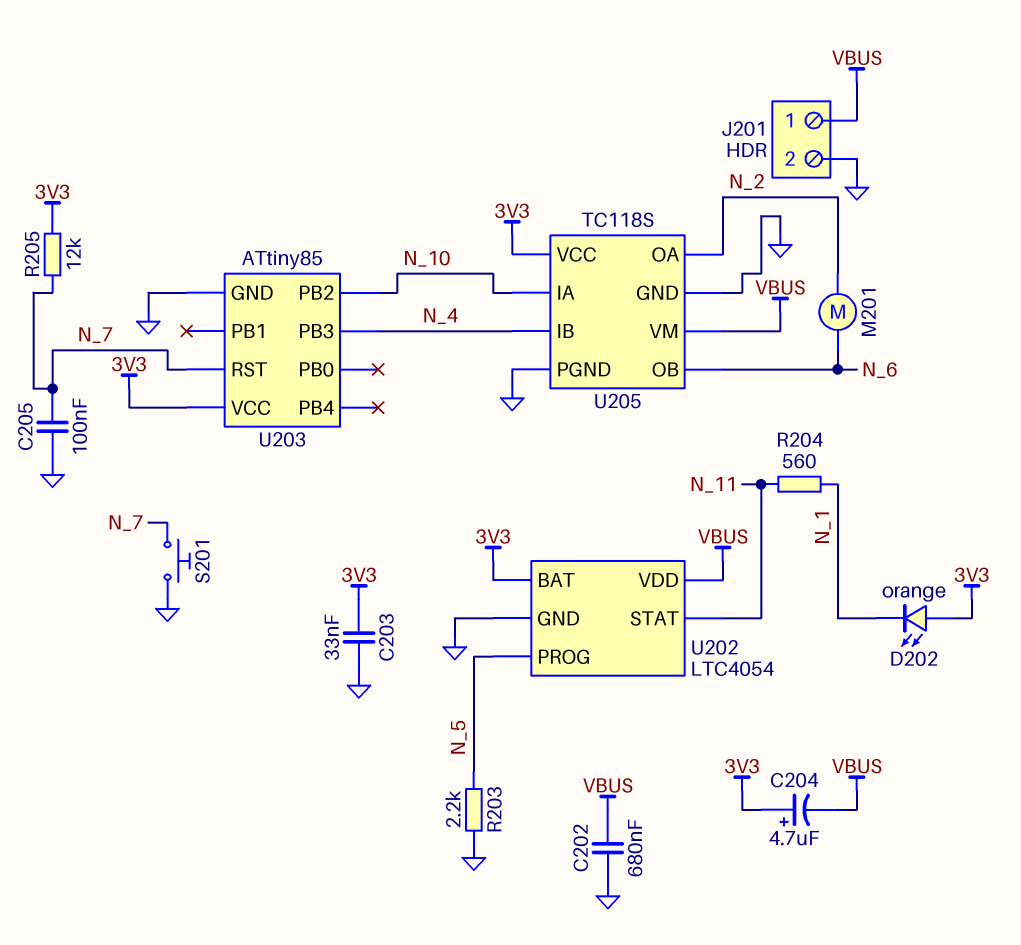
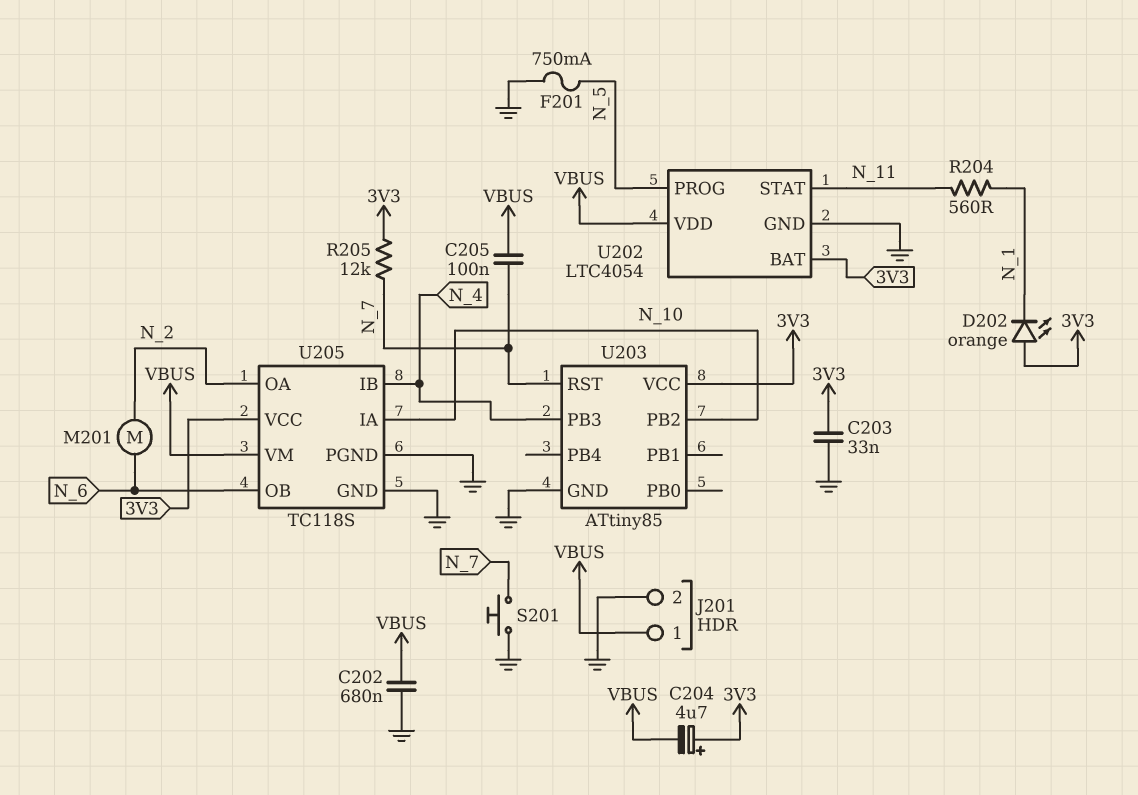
C205: 100nF (GND, N_7) -> 100nF (N_7, VBUS)
F201: none -> 750mA (GND, N_5)
R203: 2.2k (GND, N_5) -> none

